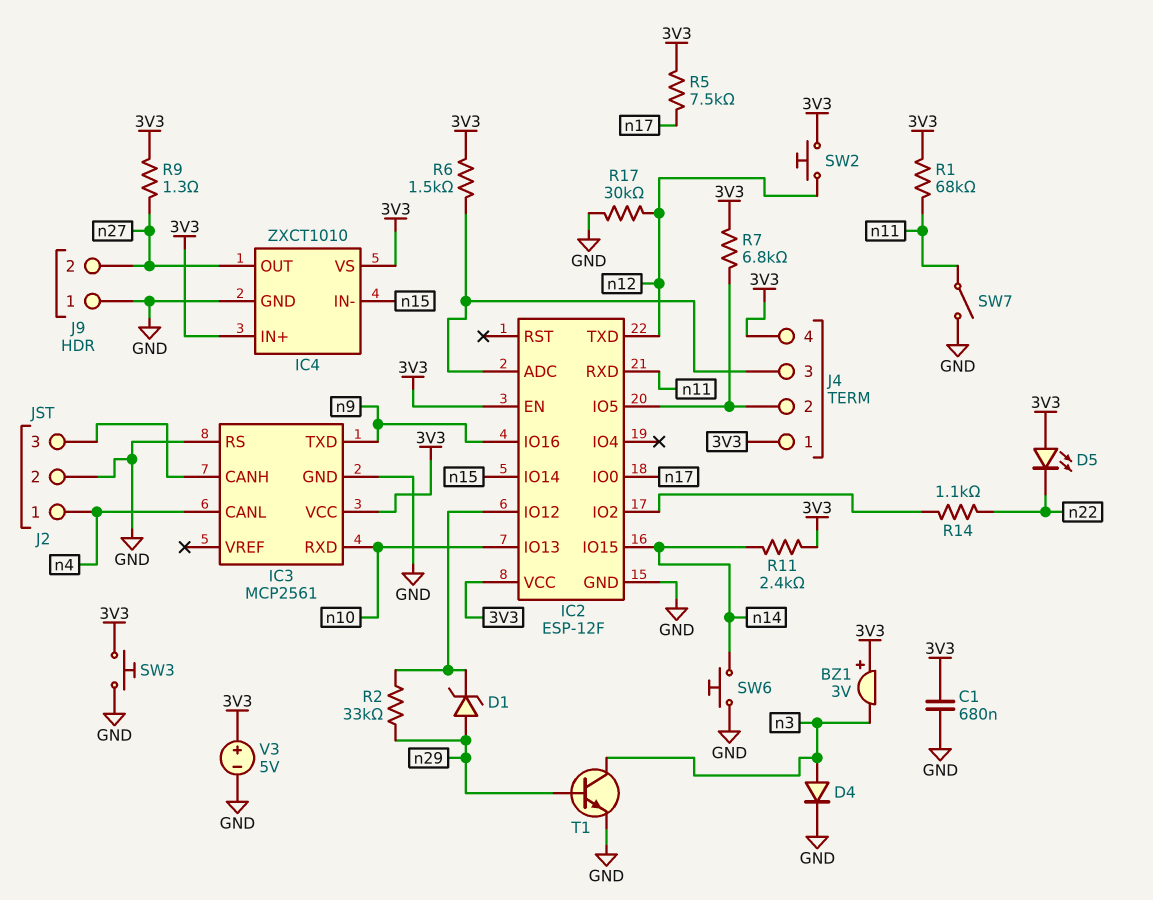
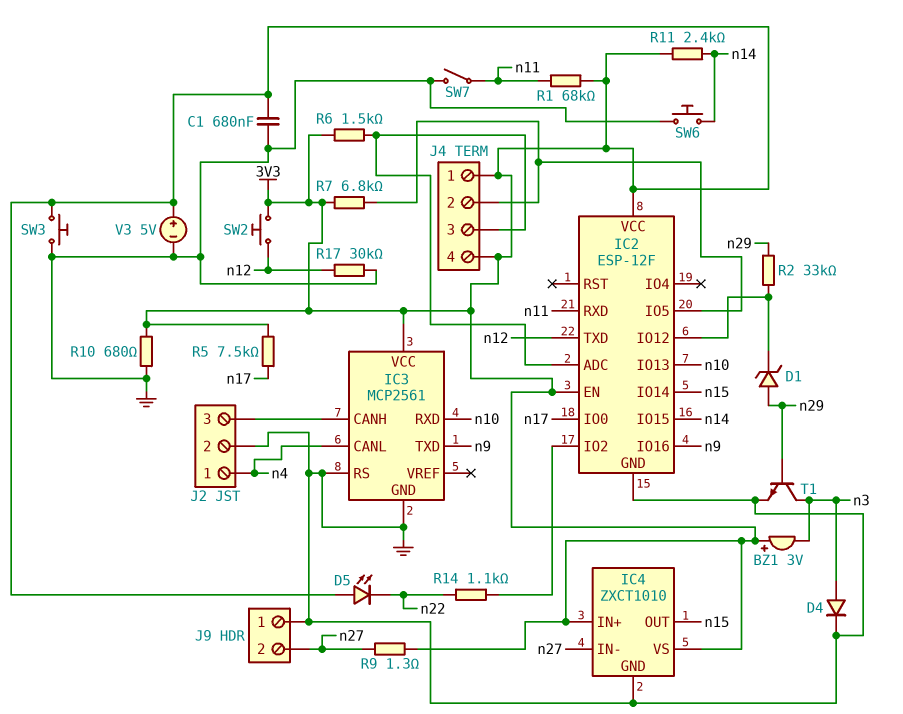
IC4 pin IN-: n15 -> n27
IC4 pin OUT: n27 -> n15
R10: none -> 680 (3V3, GND)

